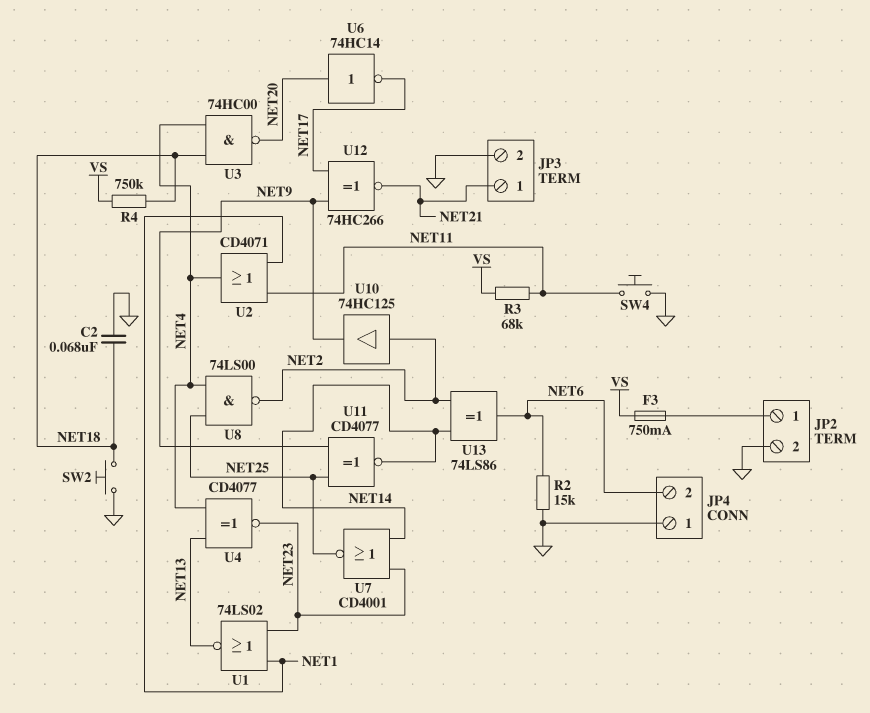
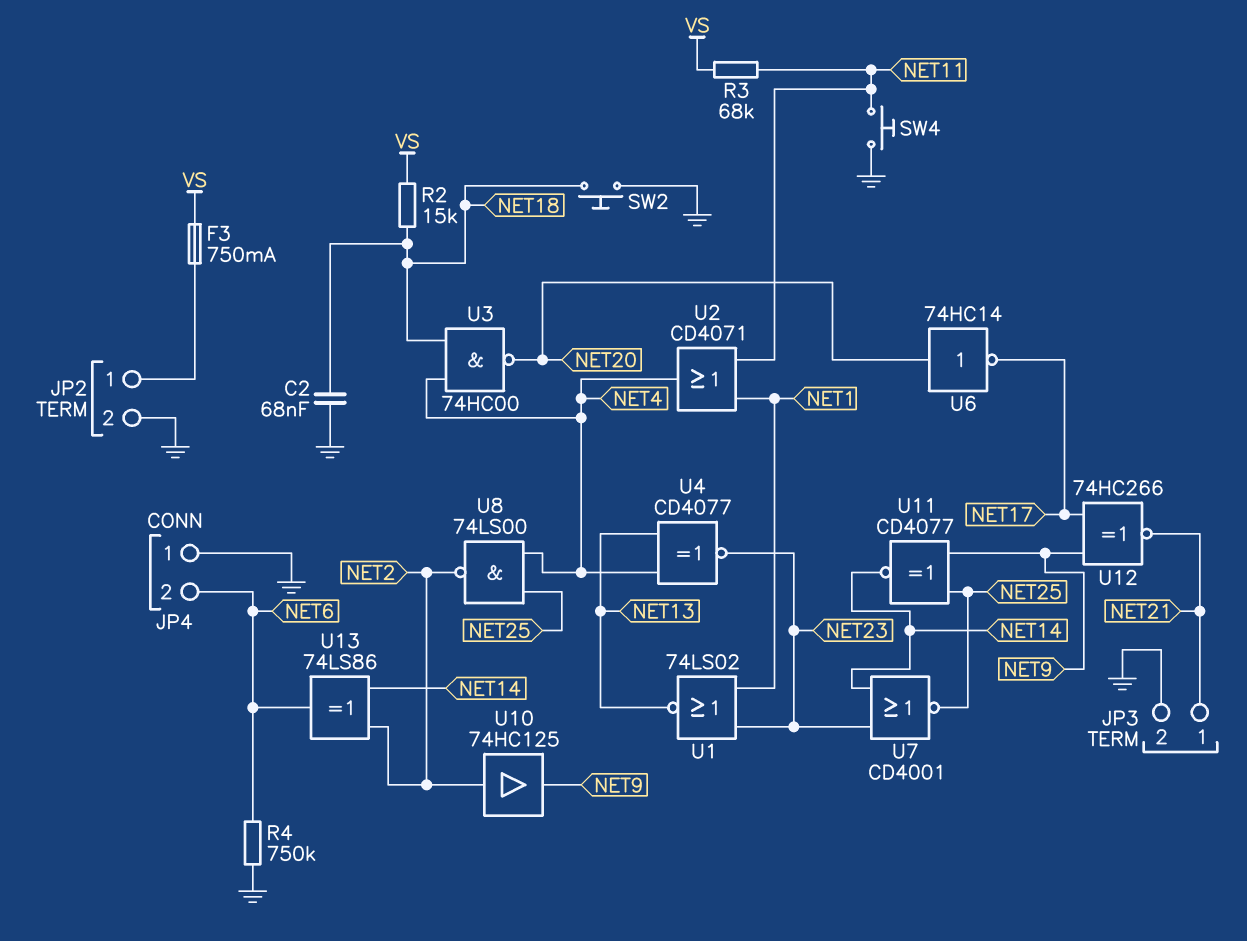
R2: 15k (GND, NET6) -> 15k (NET18, VS)
R4: 750k (NET18, VS) -> 750k (GND, NET6)

